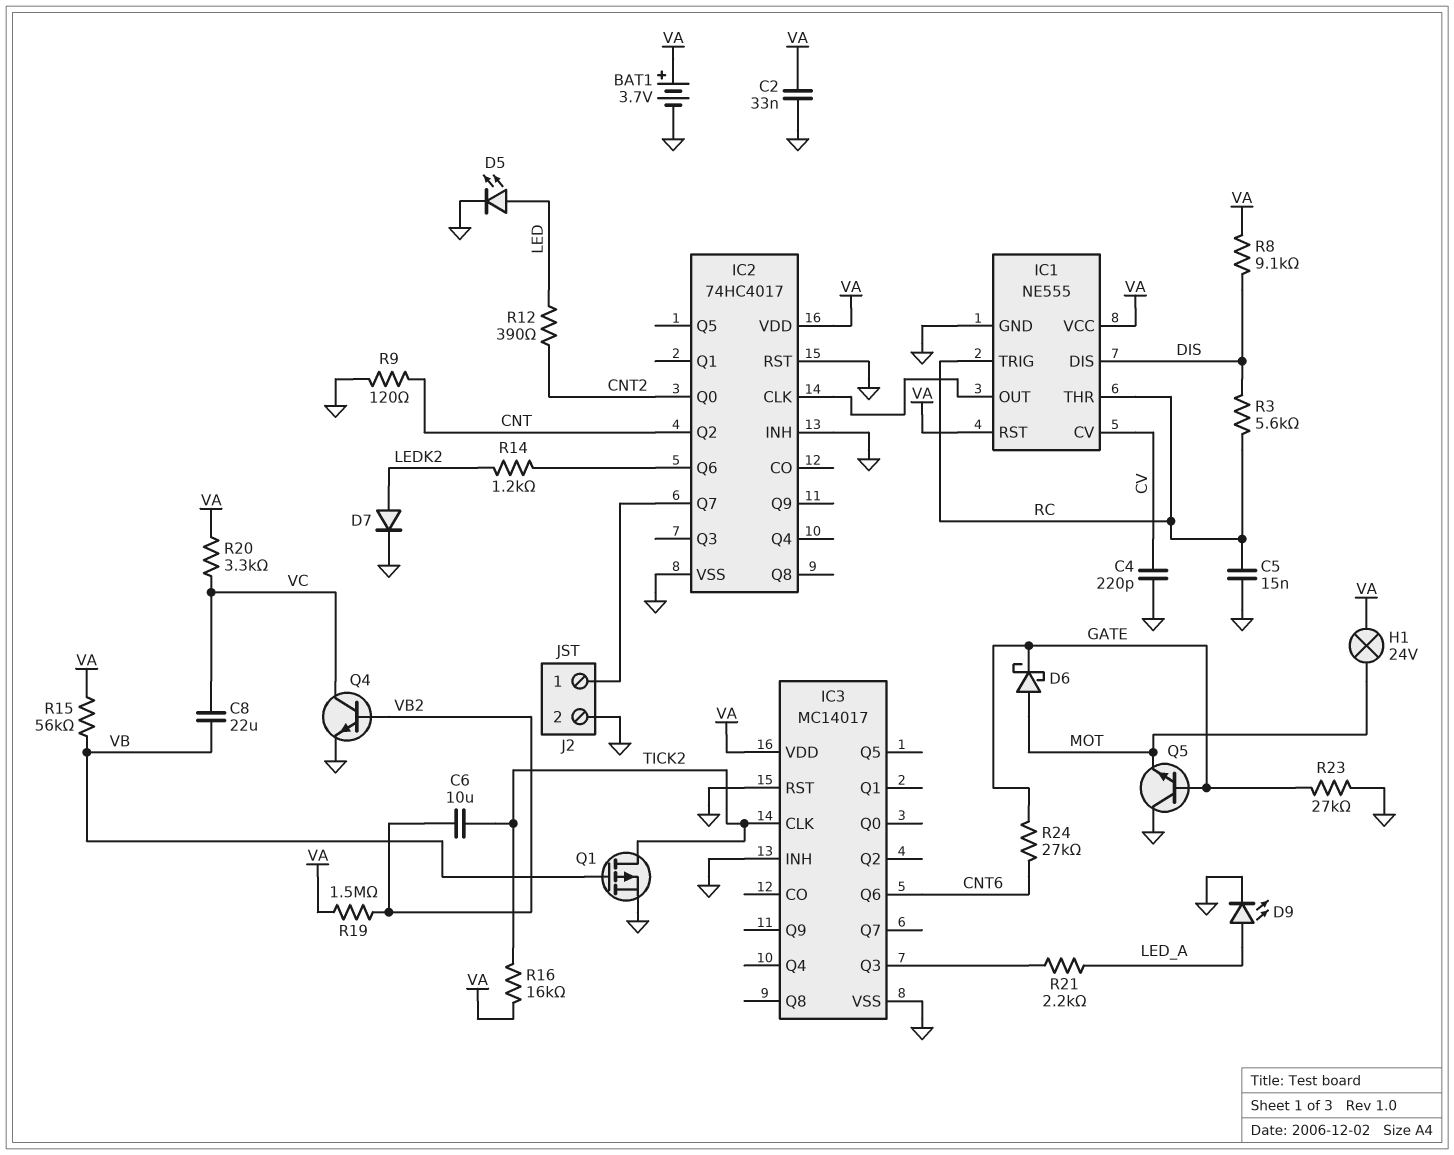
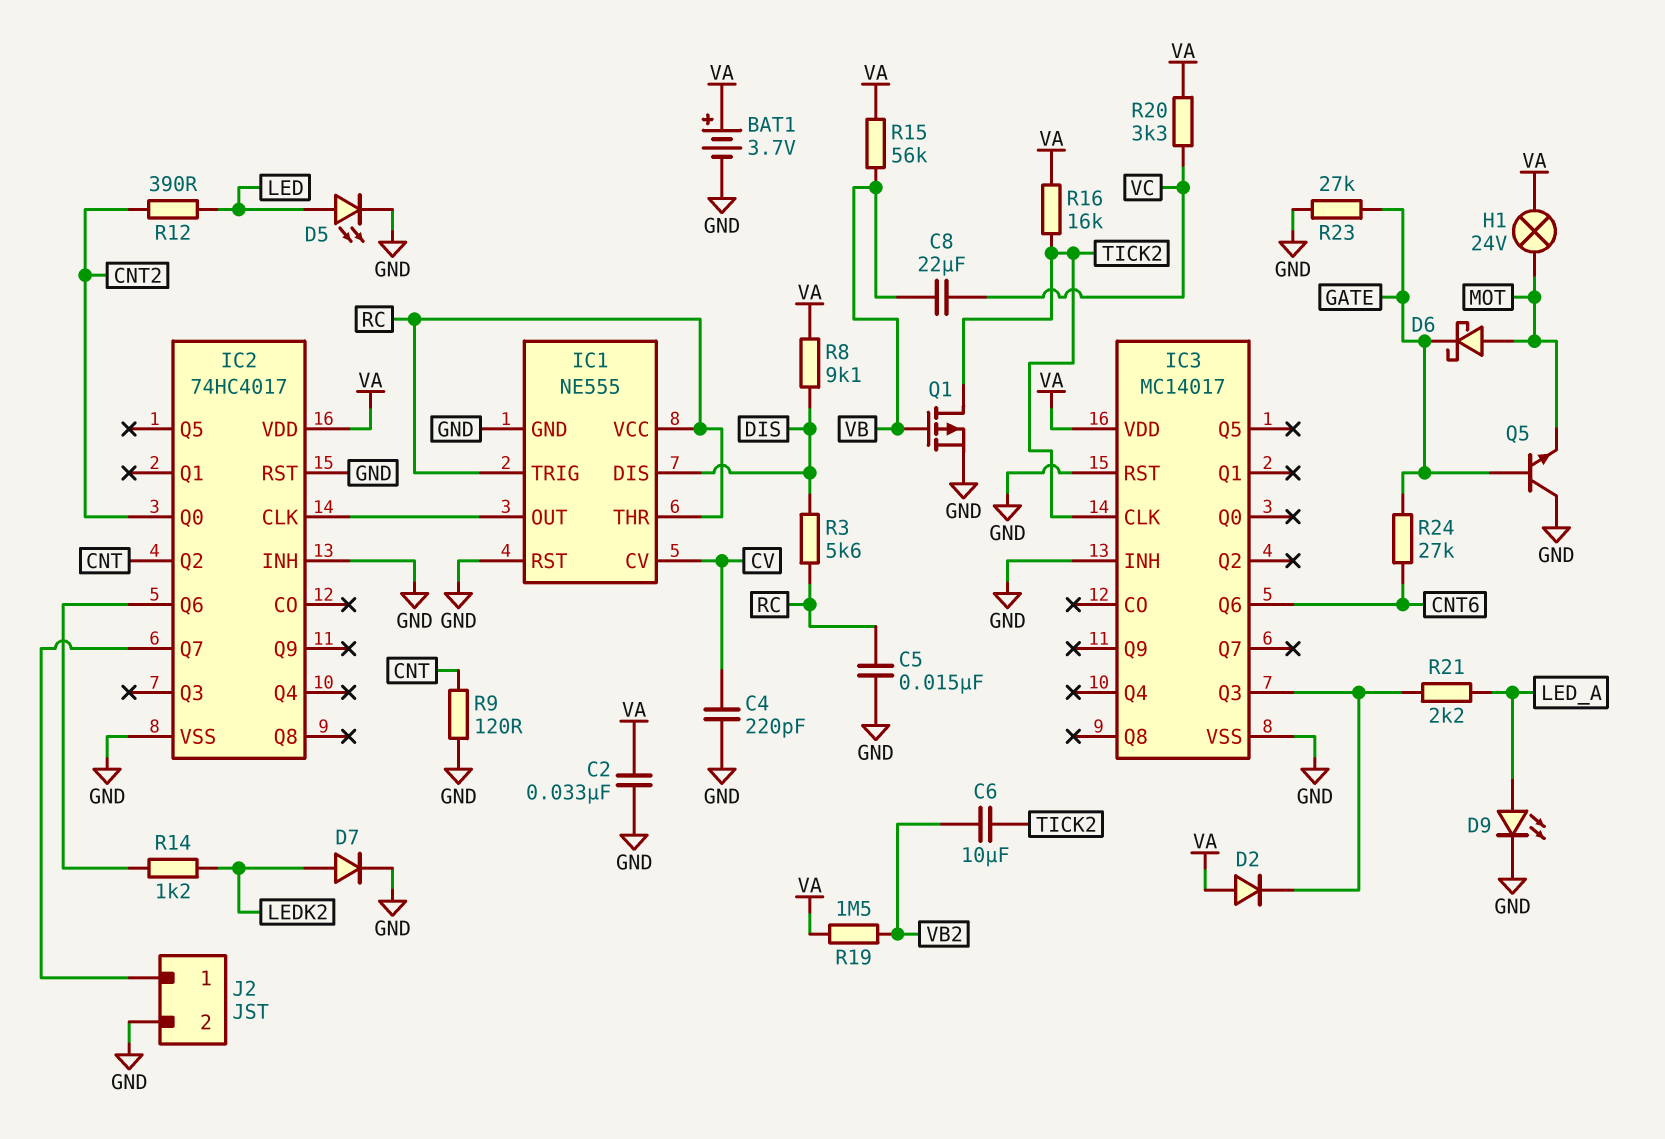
D2: none -> diode (A VA, K IC3/Q3)
IC1 pin RST: VA -> GND
IC1 pin VCC: VA -> RC
Q4: NPN (B VB2, C VC, E GND) -> none

